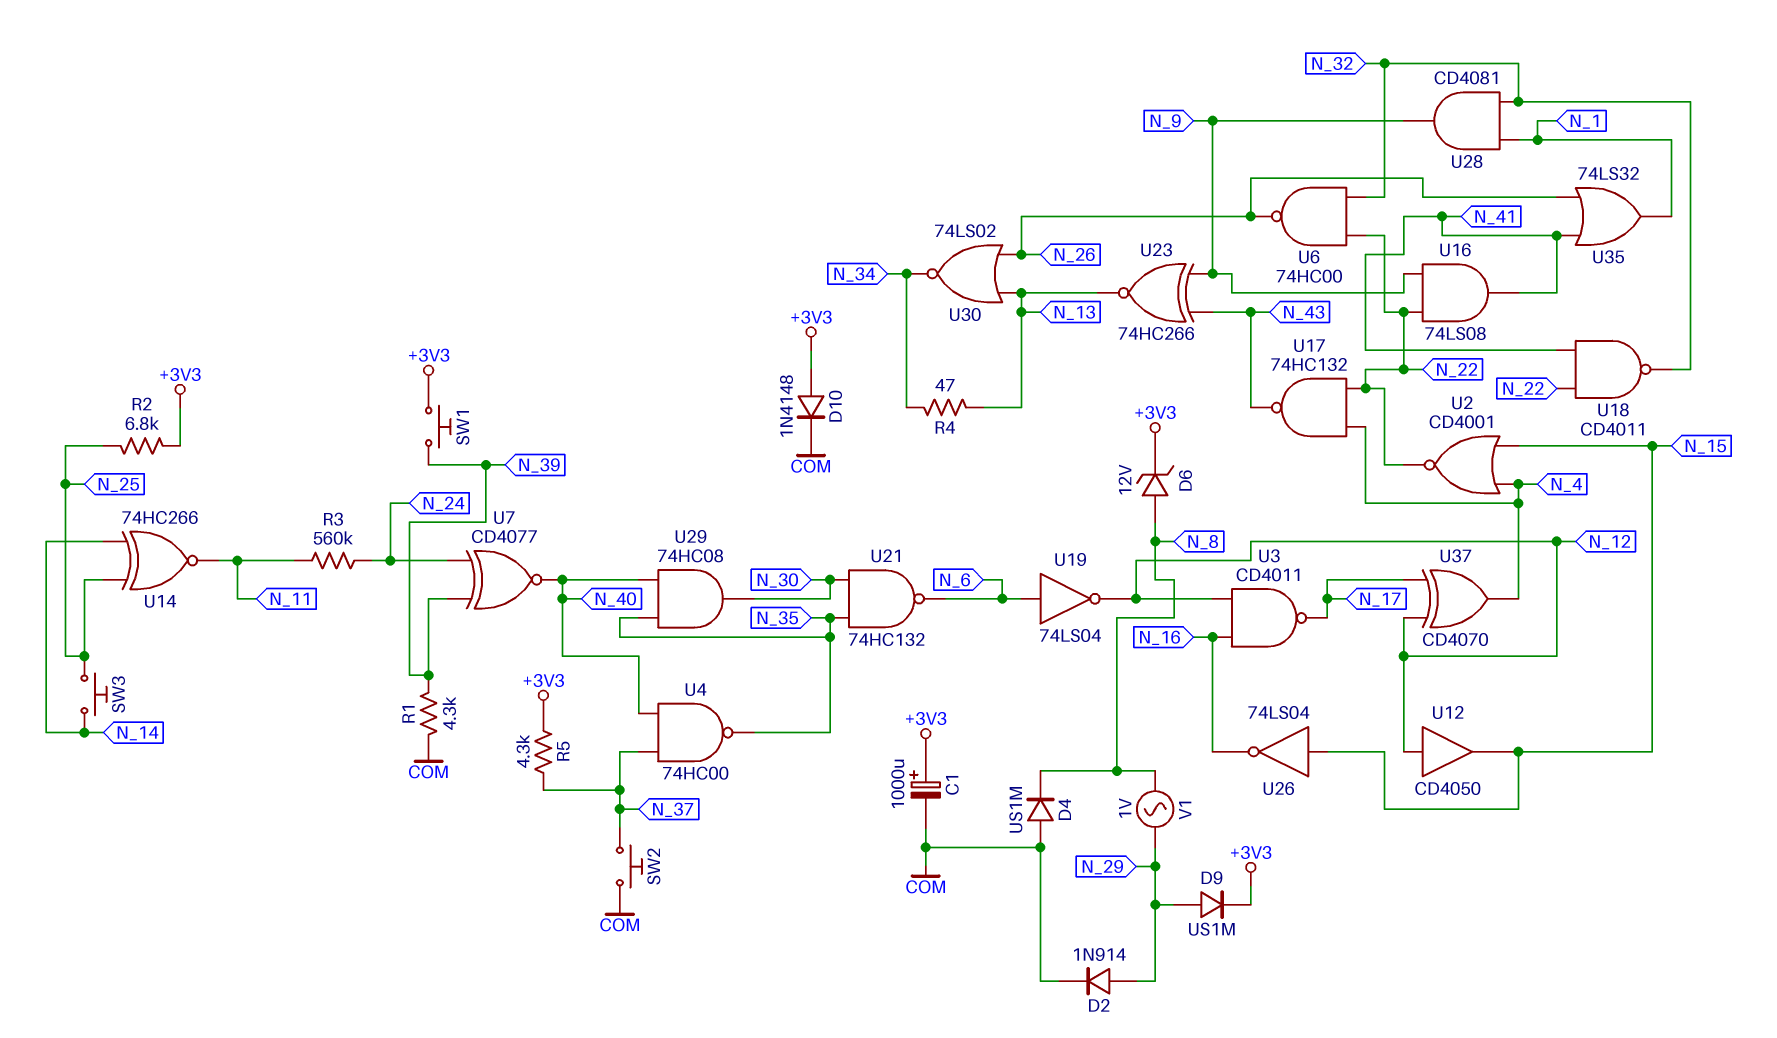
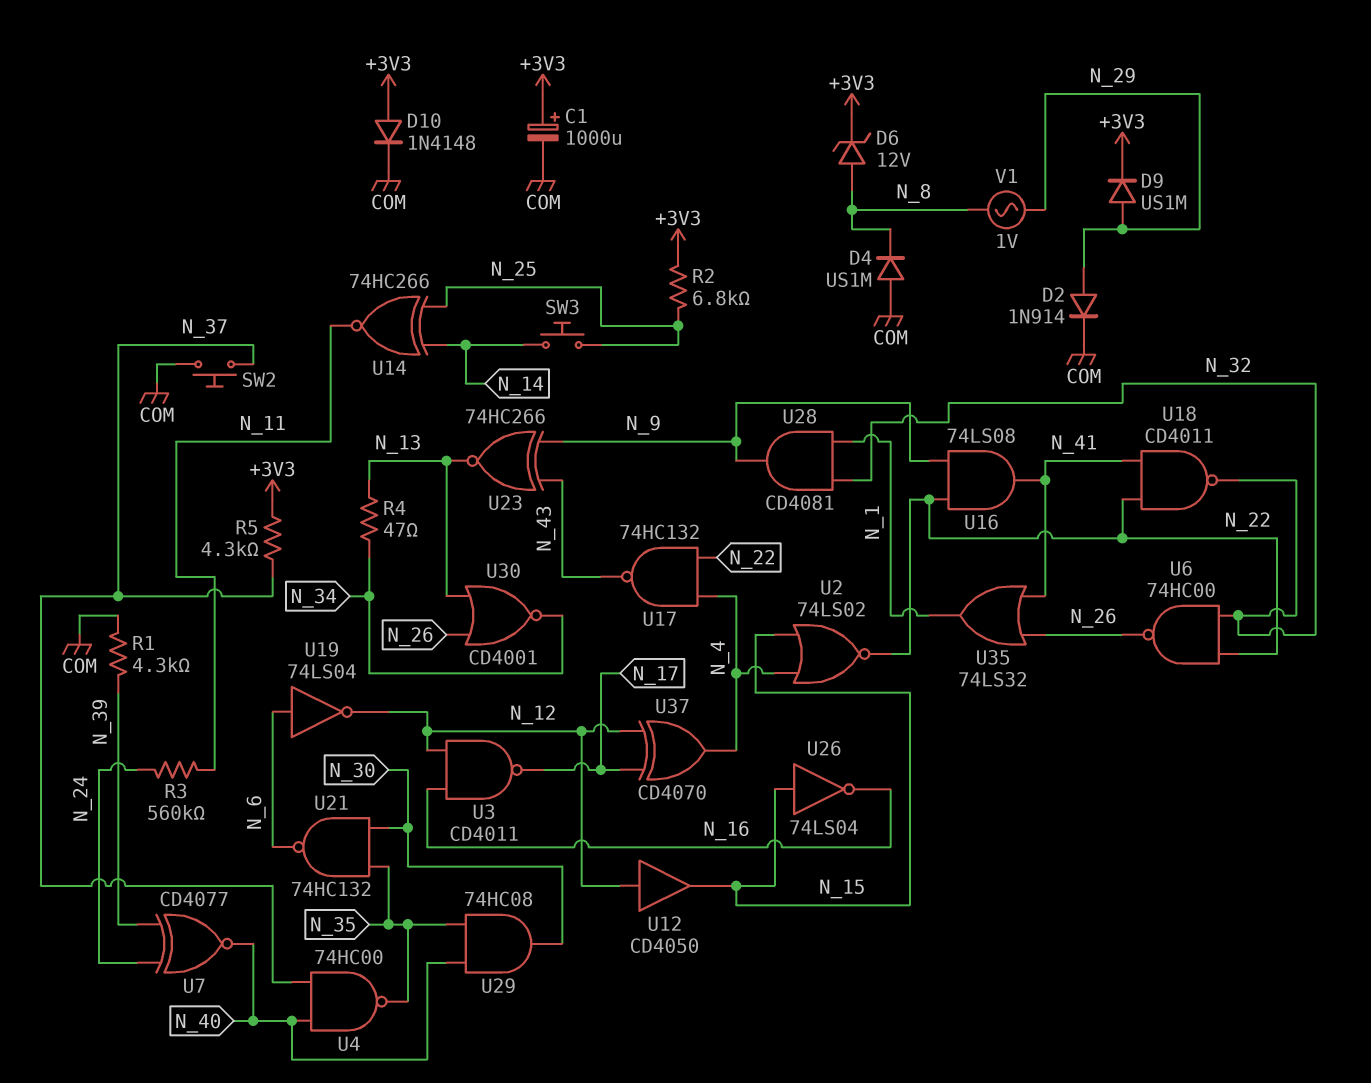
SW1: button (+3V3, N_39) -> none
U2: NOR CD4001 (in N_4, in N_15, out N_22) -> NOR 74LS02 (in N_4, in N_15, out N_22)
U30: NOR 74LS02 (in N_13, in N_26, out N_34) -> NOR CD4001 (in N_13, in N_26, out N_34)

